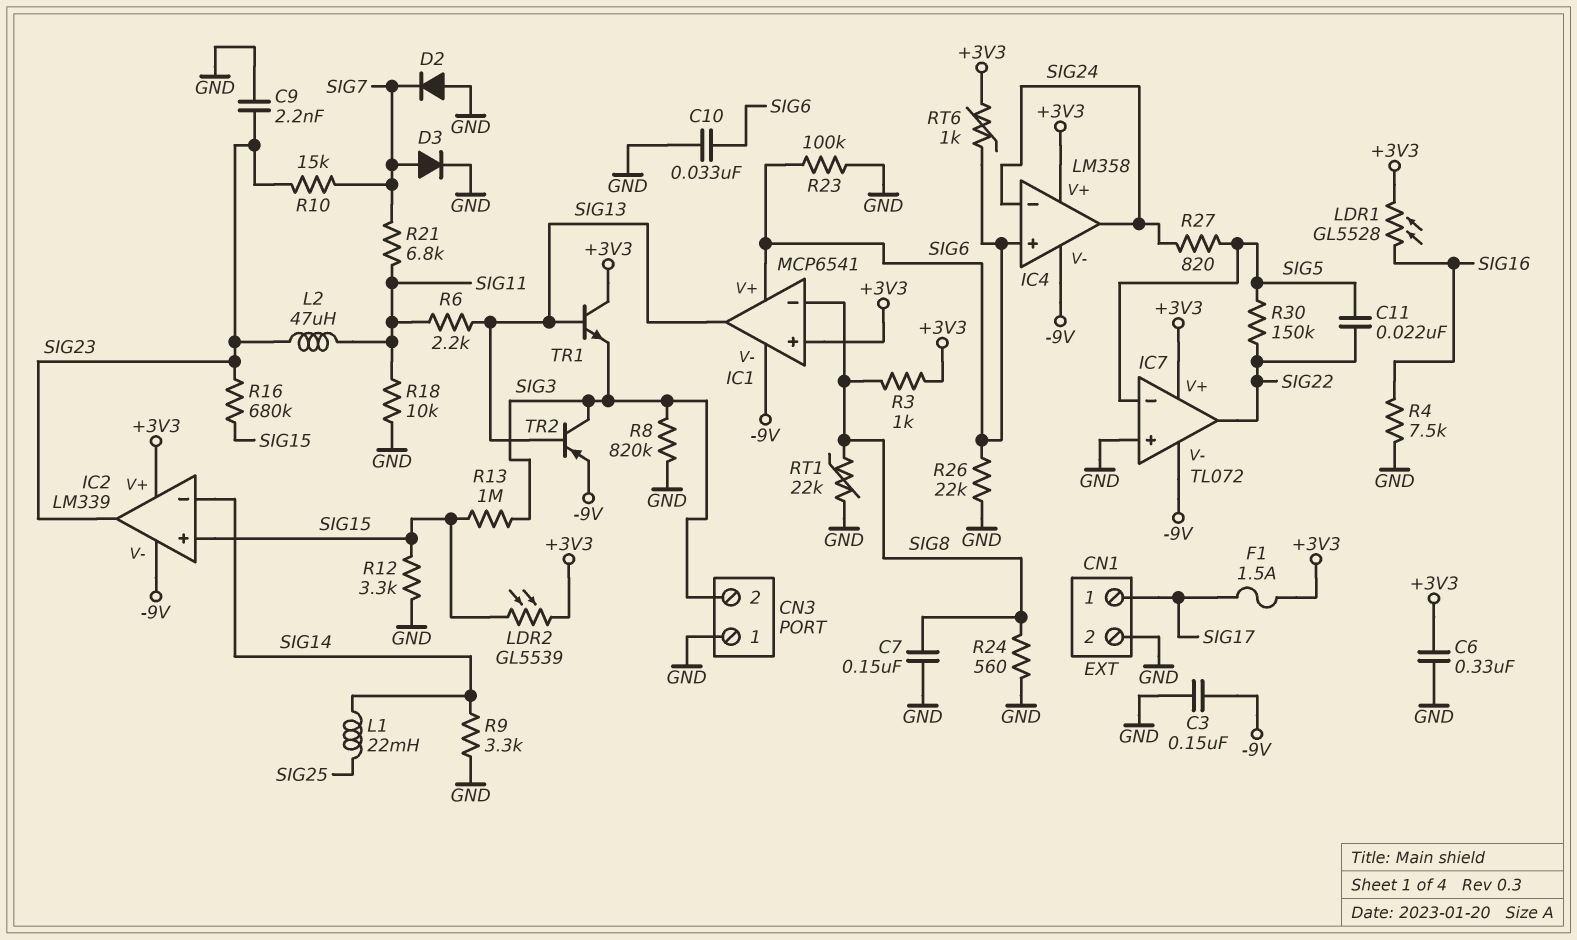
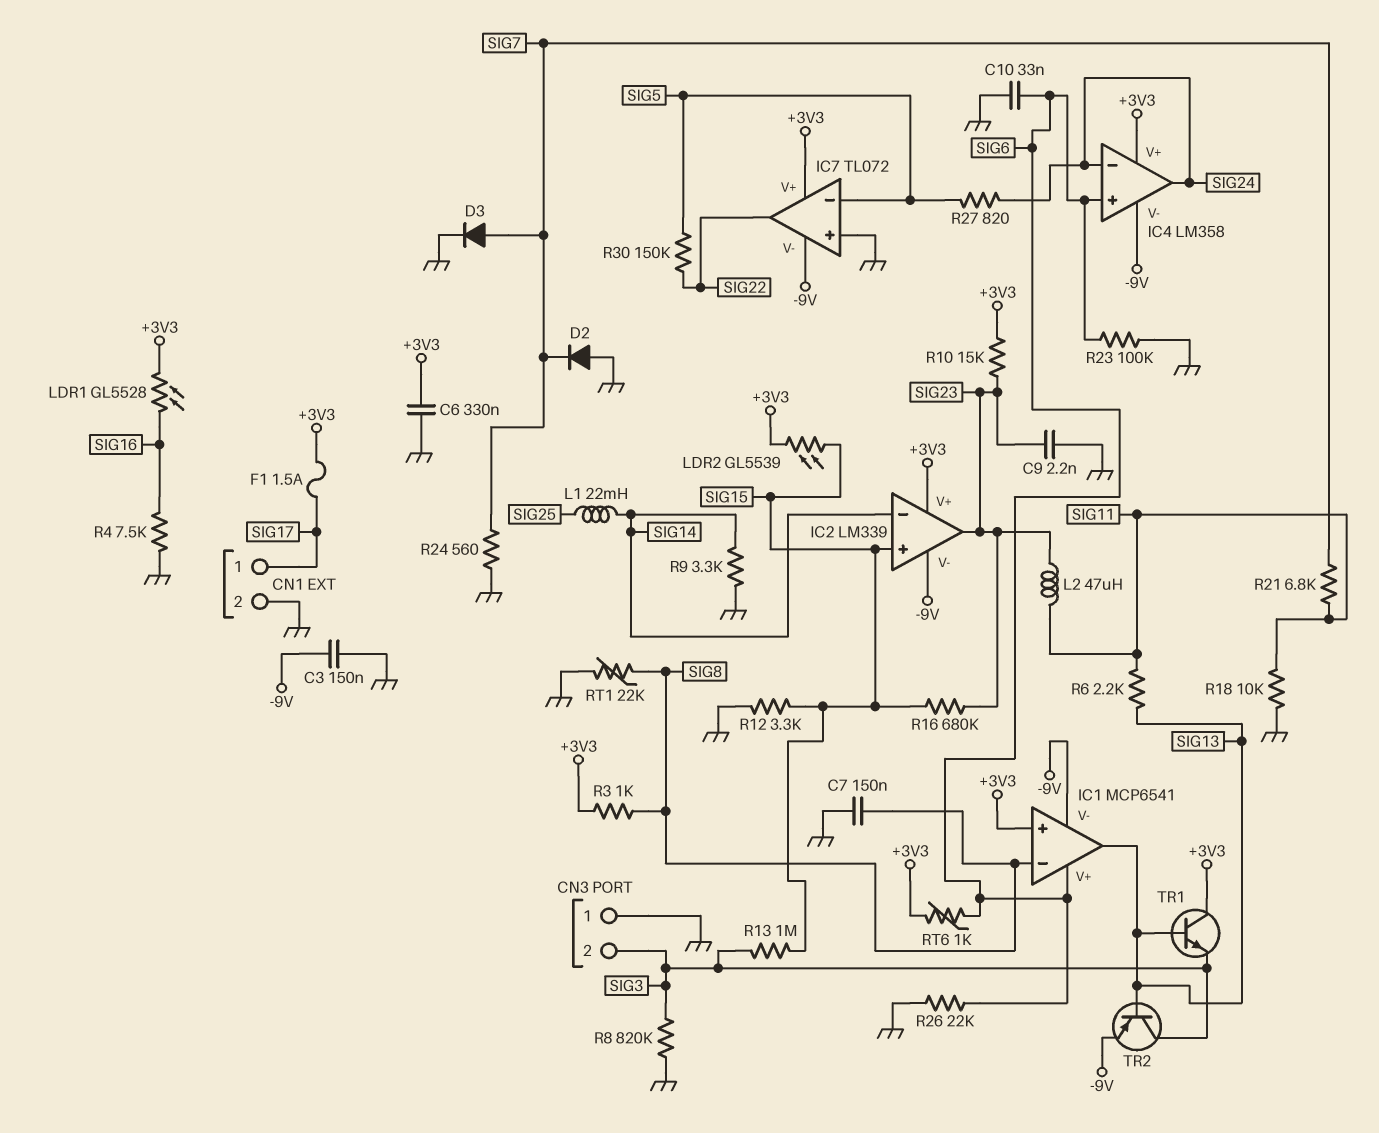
C11: 22nF (SIG5, SIG22) -> none
R10: 15k (SIG7, SIG23) -> 15k (+3V3, SIG23)
R24: 560 (GND, SIG8) -> 560 (GND, SIG7)

